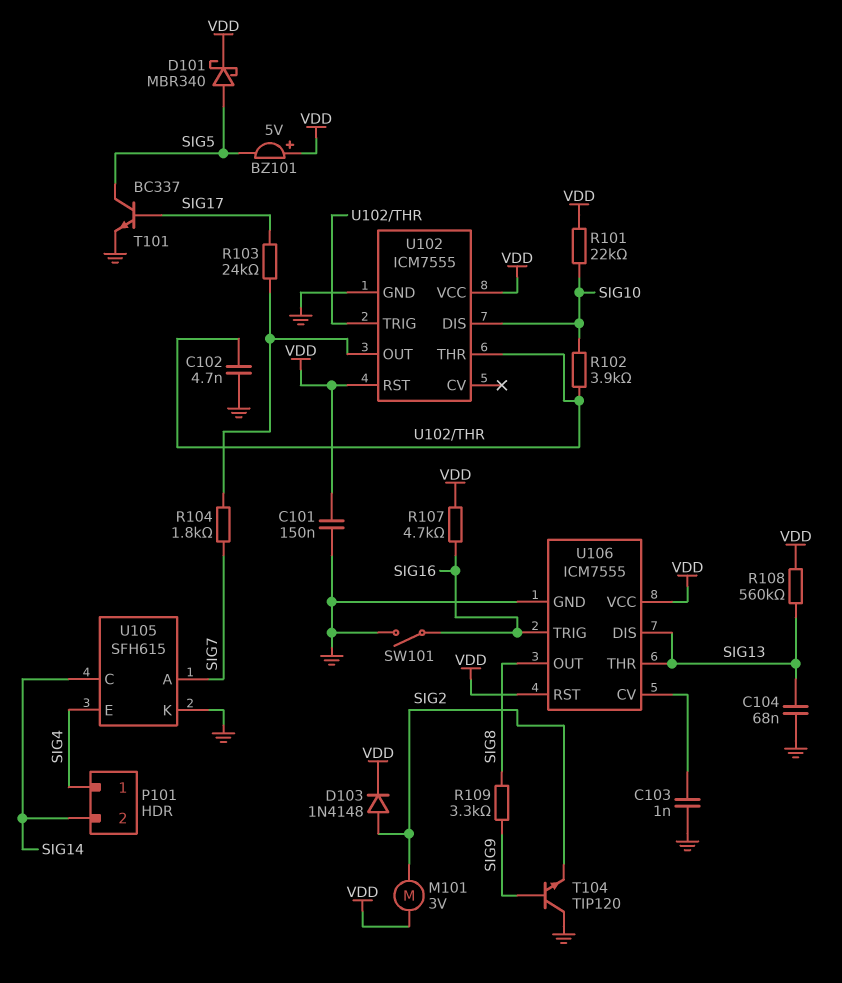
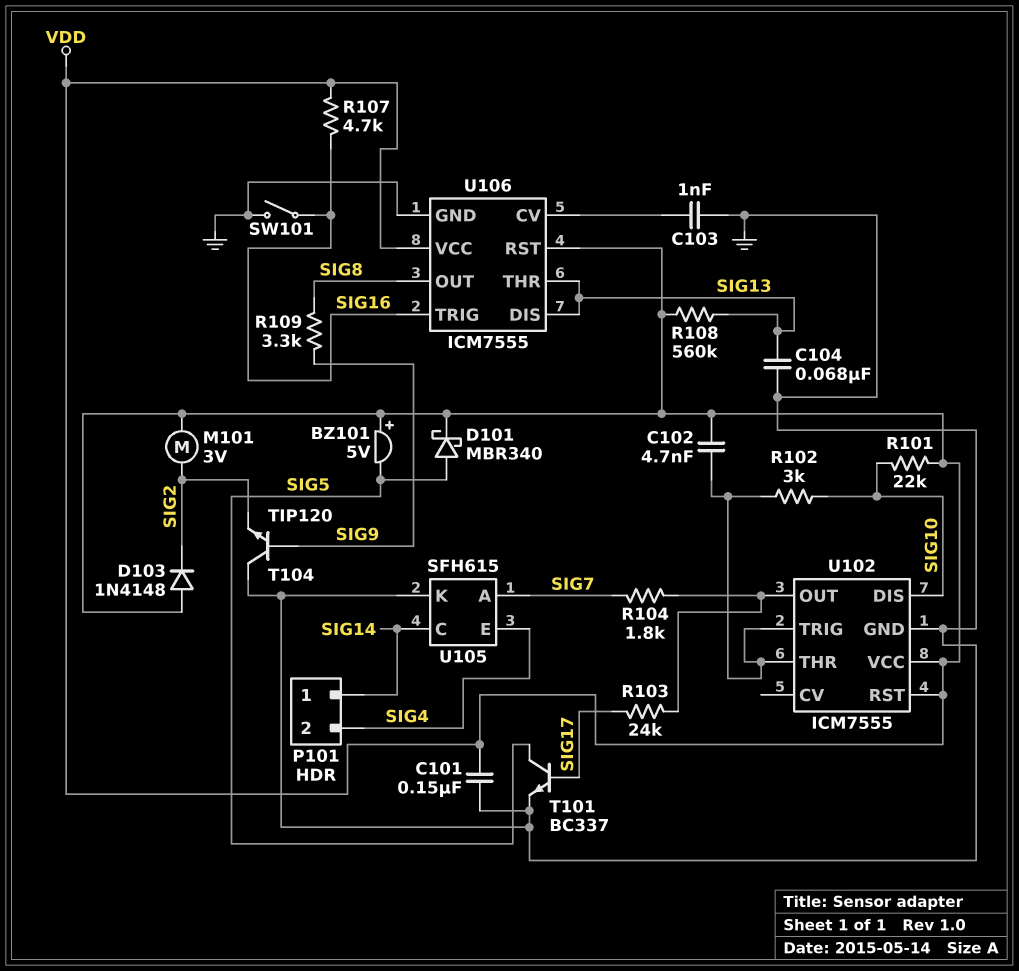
C102: 4.7nF (GND, U102/THR) -> 4.7nF (U102/THR, VDD)
D103: diode 1N4148 (A SIG2, K VDD) -> diode 1N4148 (A VDD, K SIG2)
P101 pin 1: SIG4 -> SIG14
P101 pin 2: SIG14 -> SIG4
R102: 3.9k (SIG10, U102/THR) -> 3k (SIG10, U102/THR)

